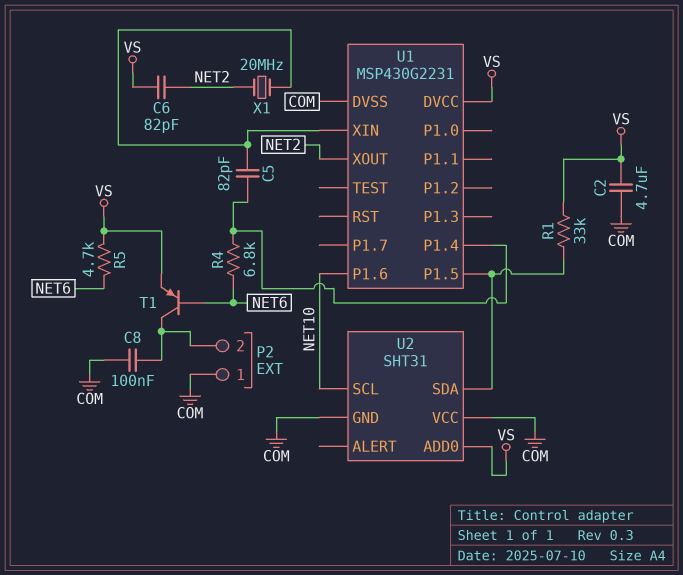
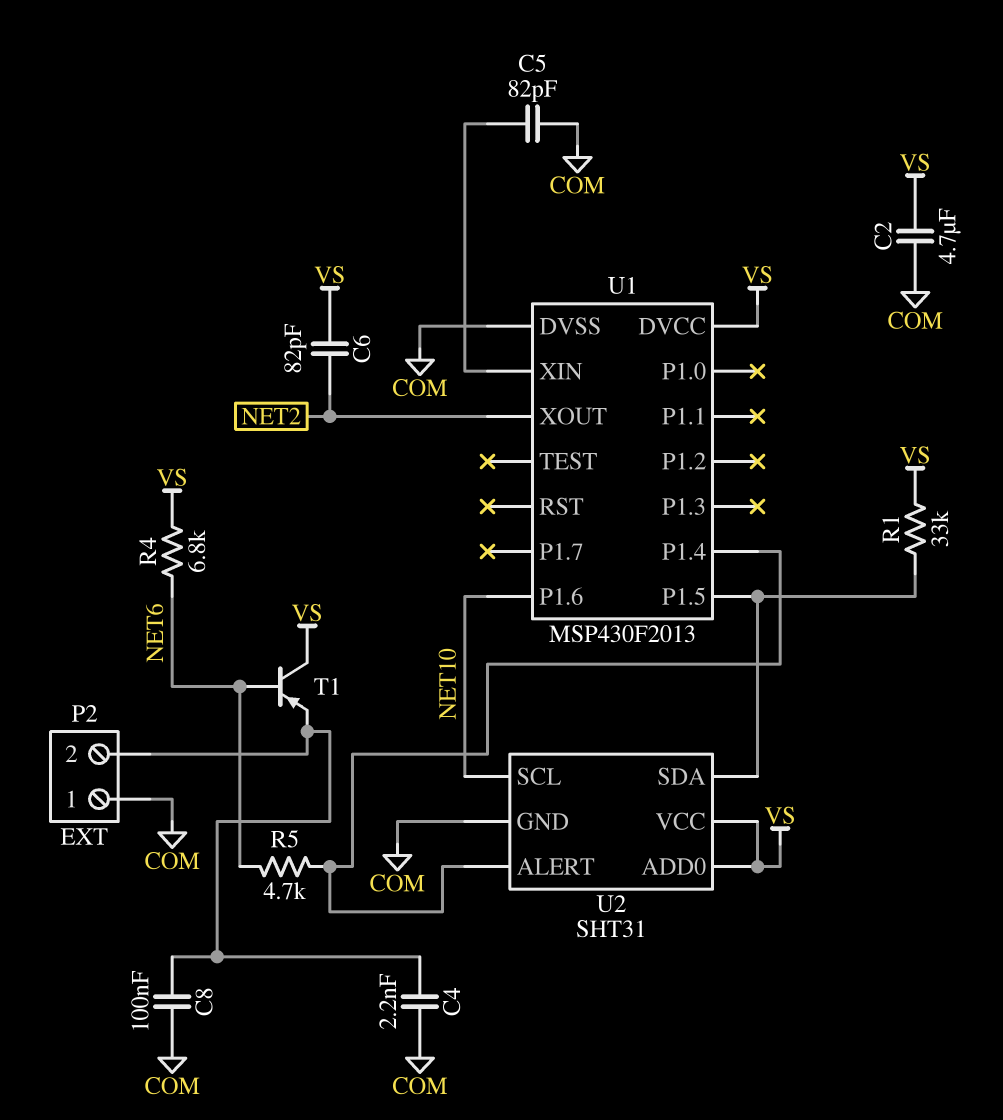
C4: none -> 2.2nF (COM, P2/2)
C5: 82pF (U1/P1.4, U1/XIN) -> 82pF (COM, U1/XIN)
R4: 6.8k (NET6, U1/P1.4) -> 6.8k (NET6, VS)
R5: 4.7k (NET6, VS) -> 4.7k (NET6, U1/P1.4)
T1: PNP (B NET6, C P2/2, E VS) -> PNP (B NET6, C VS, E P2/2)
U1: MSP430G2231 -> MSP430F2013
U2 pin ALERT: none -> U1/P1.4
U2 pin VCC: COM -> VS
X1: 20MHz (NET2, U1/XIN) -> none

